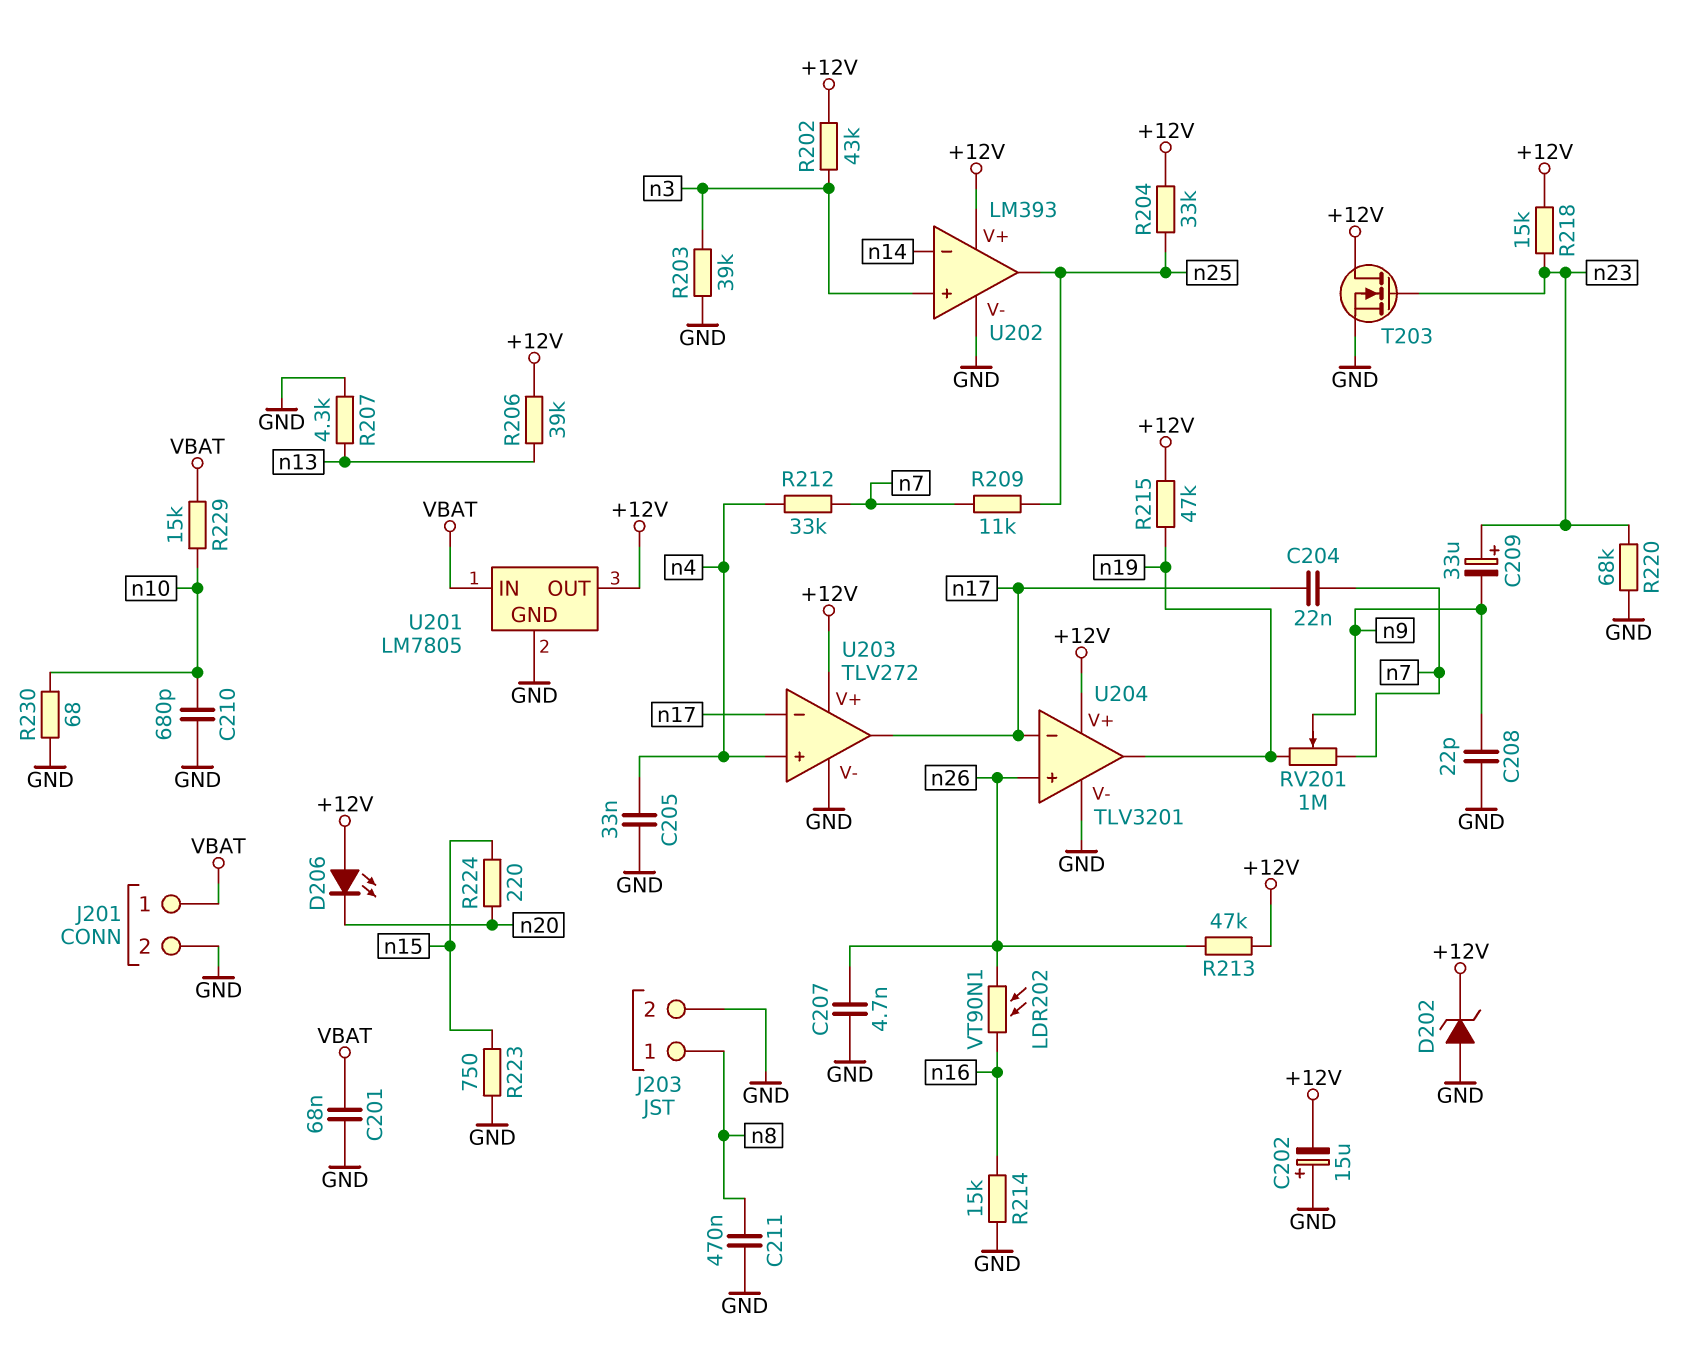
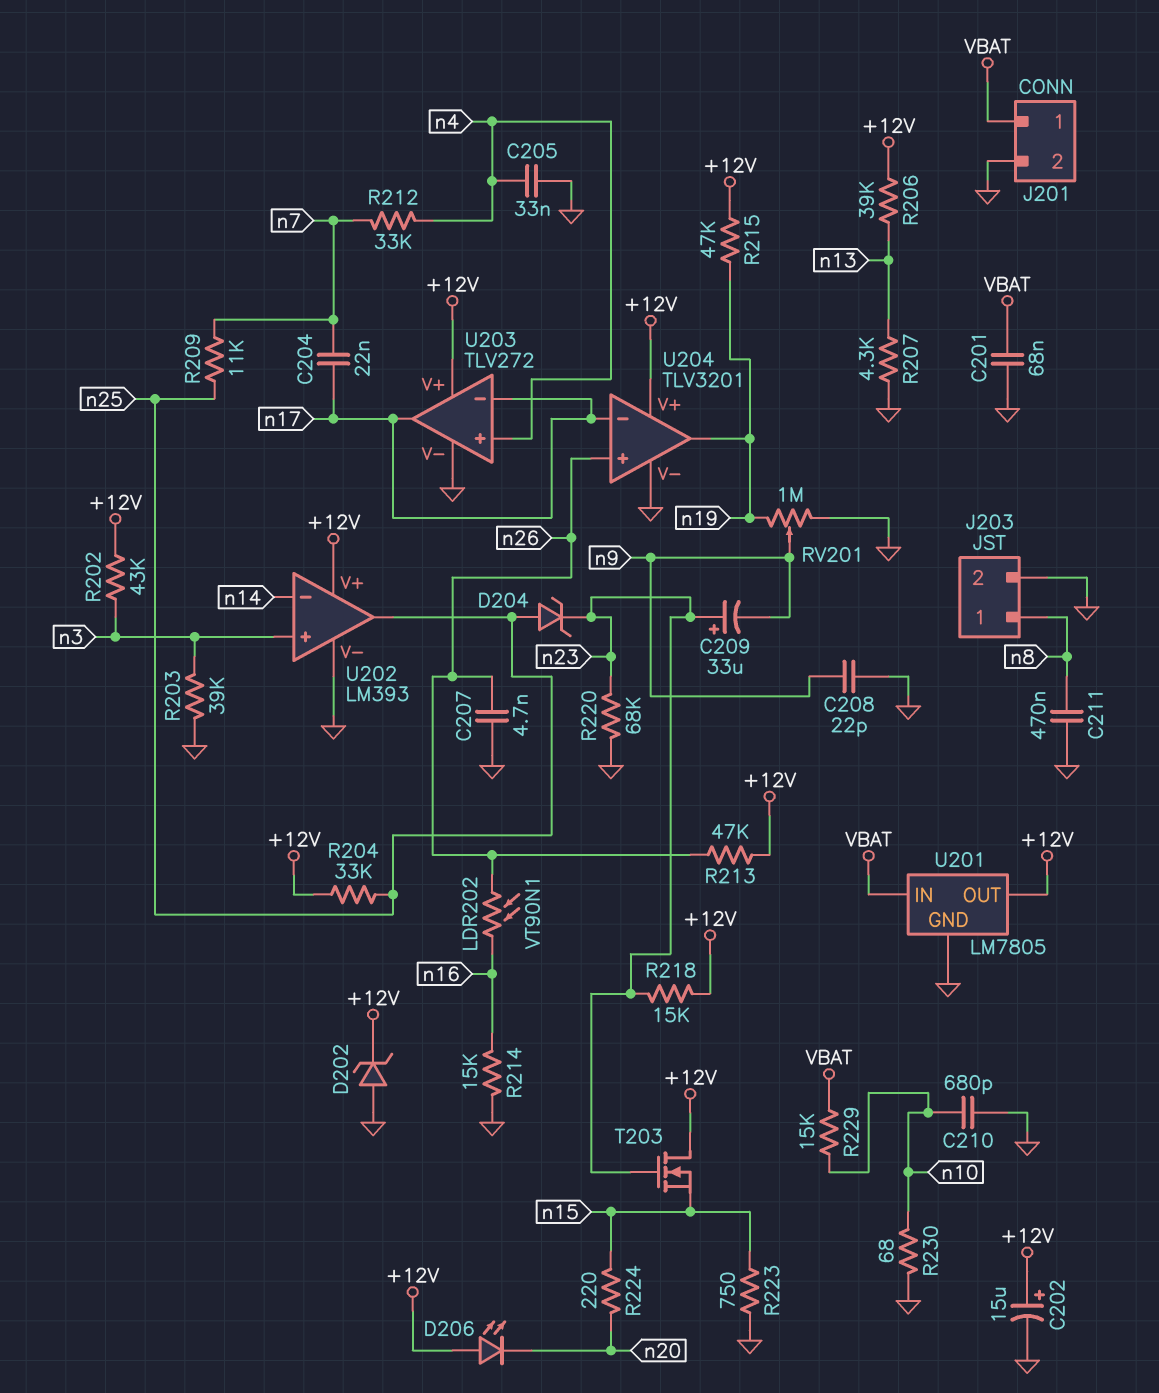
C202: 15uF (plus GND, minus +12V) -> 15uF (plus +12V, minus GND)
D204: none -> zener (A n25, K n23)
RV201: 1M (n7, n19, wiper n9) -> 1M (GND, n19, wiper n9)
T203: NMOS (G n23, D +12V, S GND) -> NMOS (G n23, D +12V, S n15)

